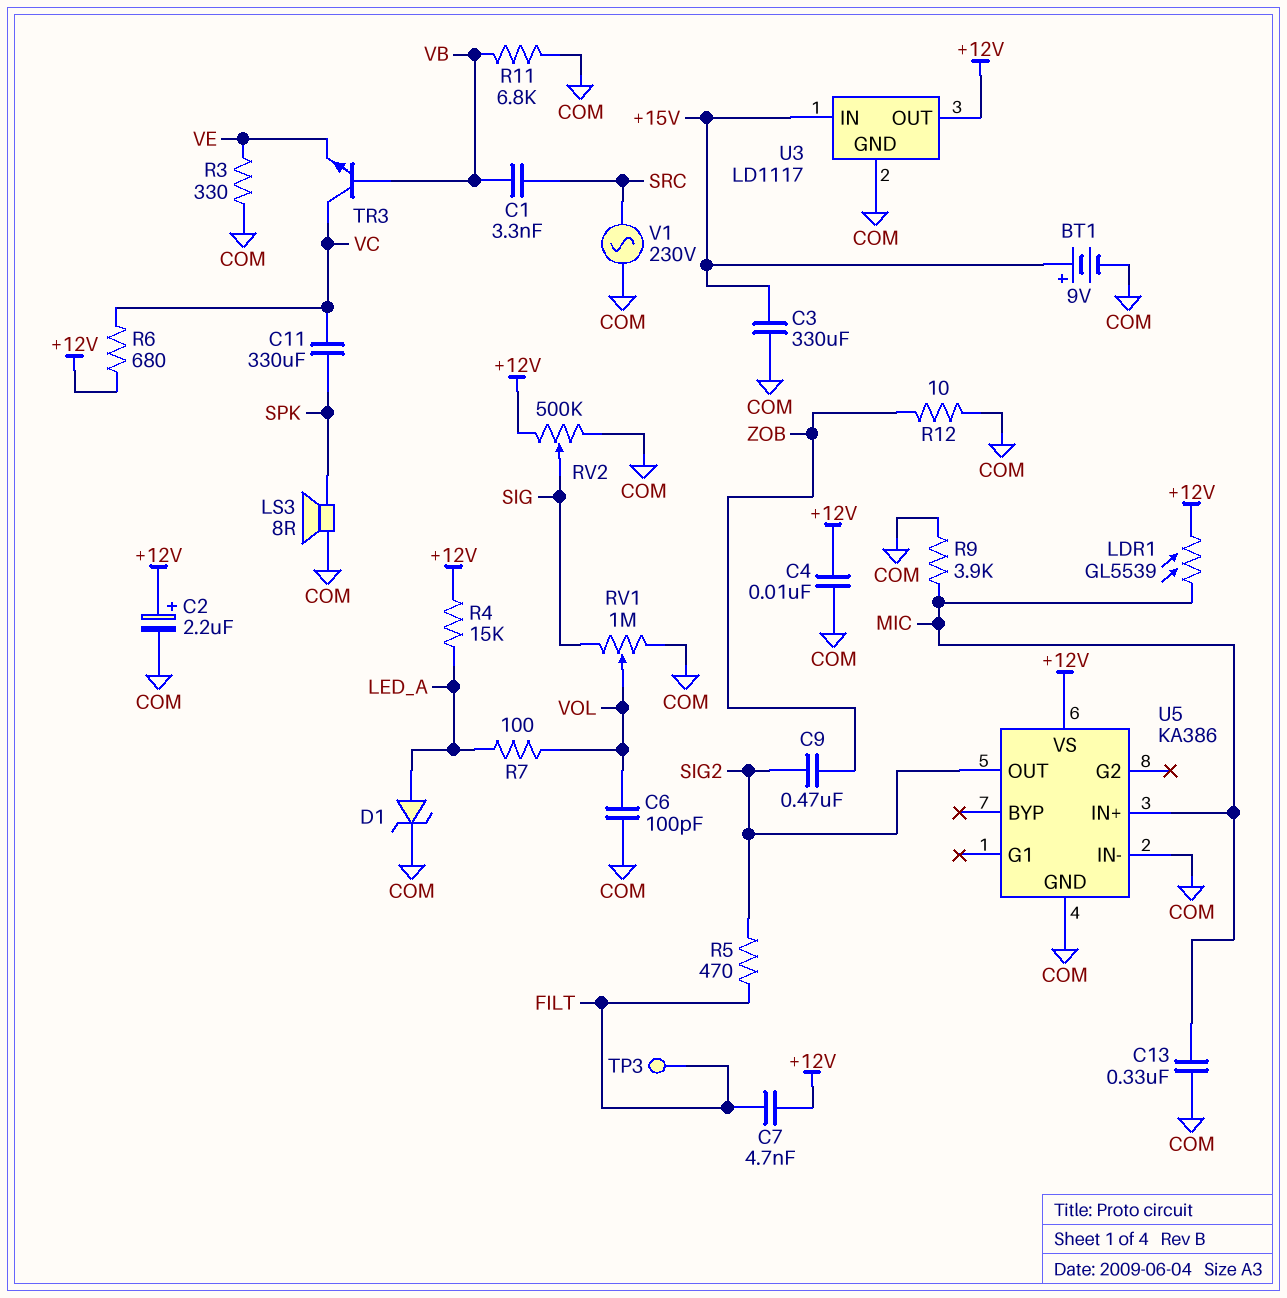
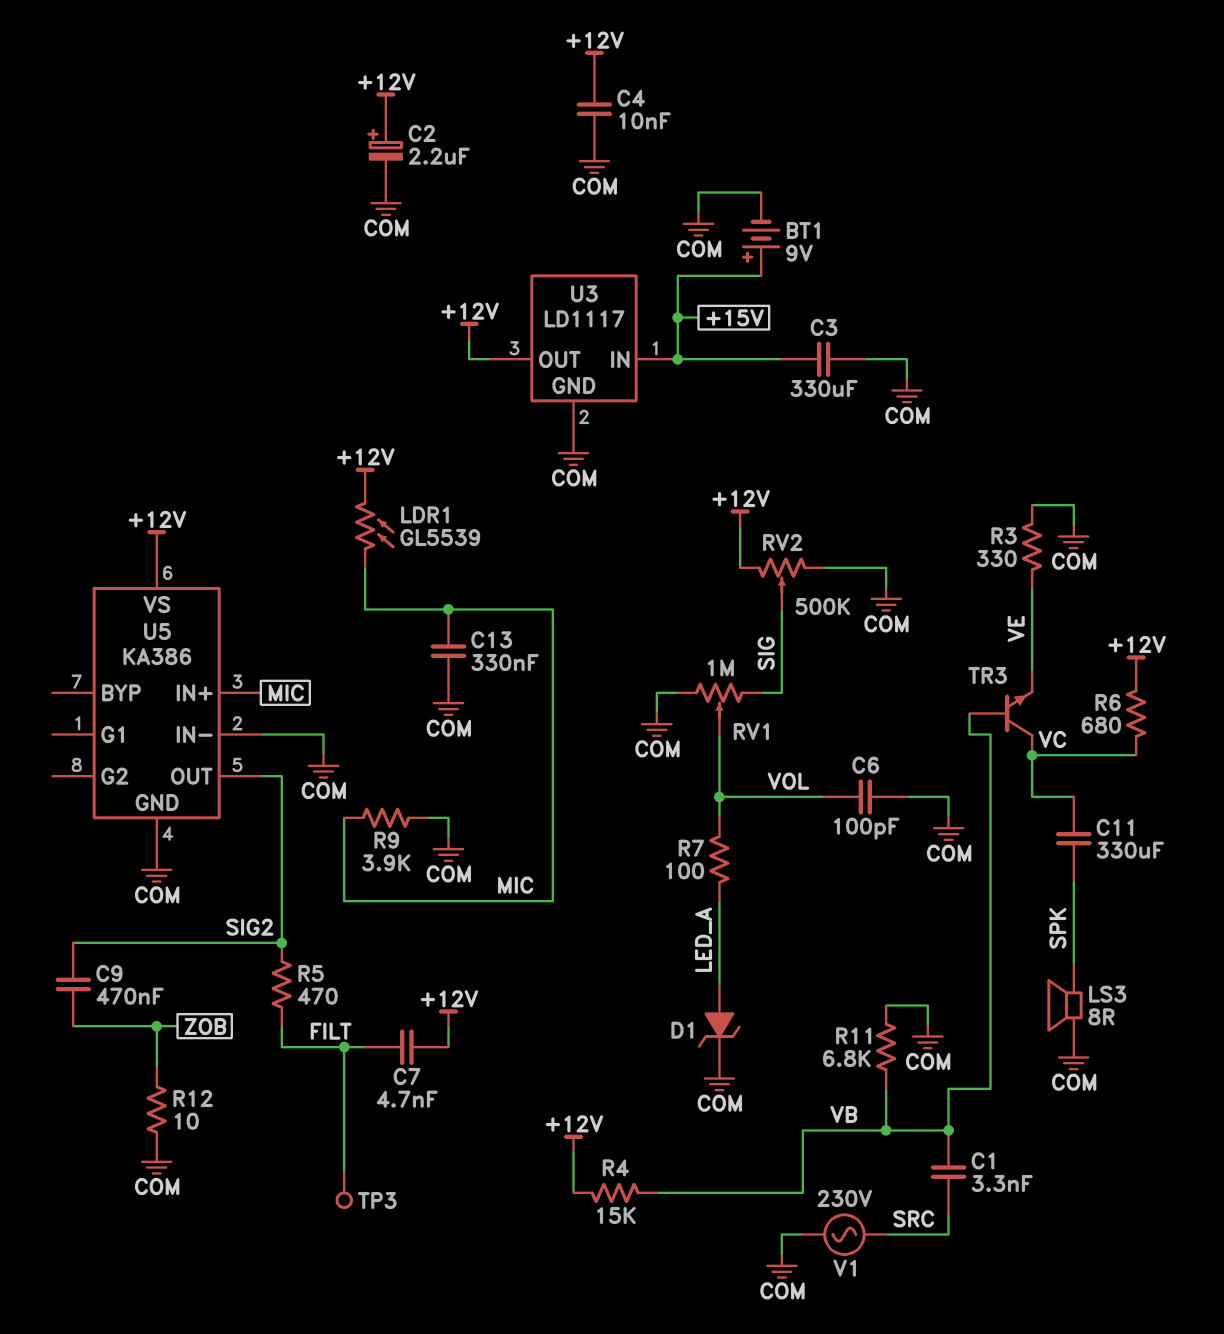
R4: 15k (+12V, LED_A) -> 15k (+12V, VB)

